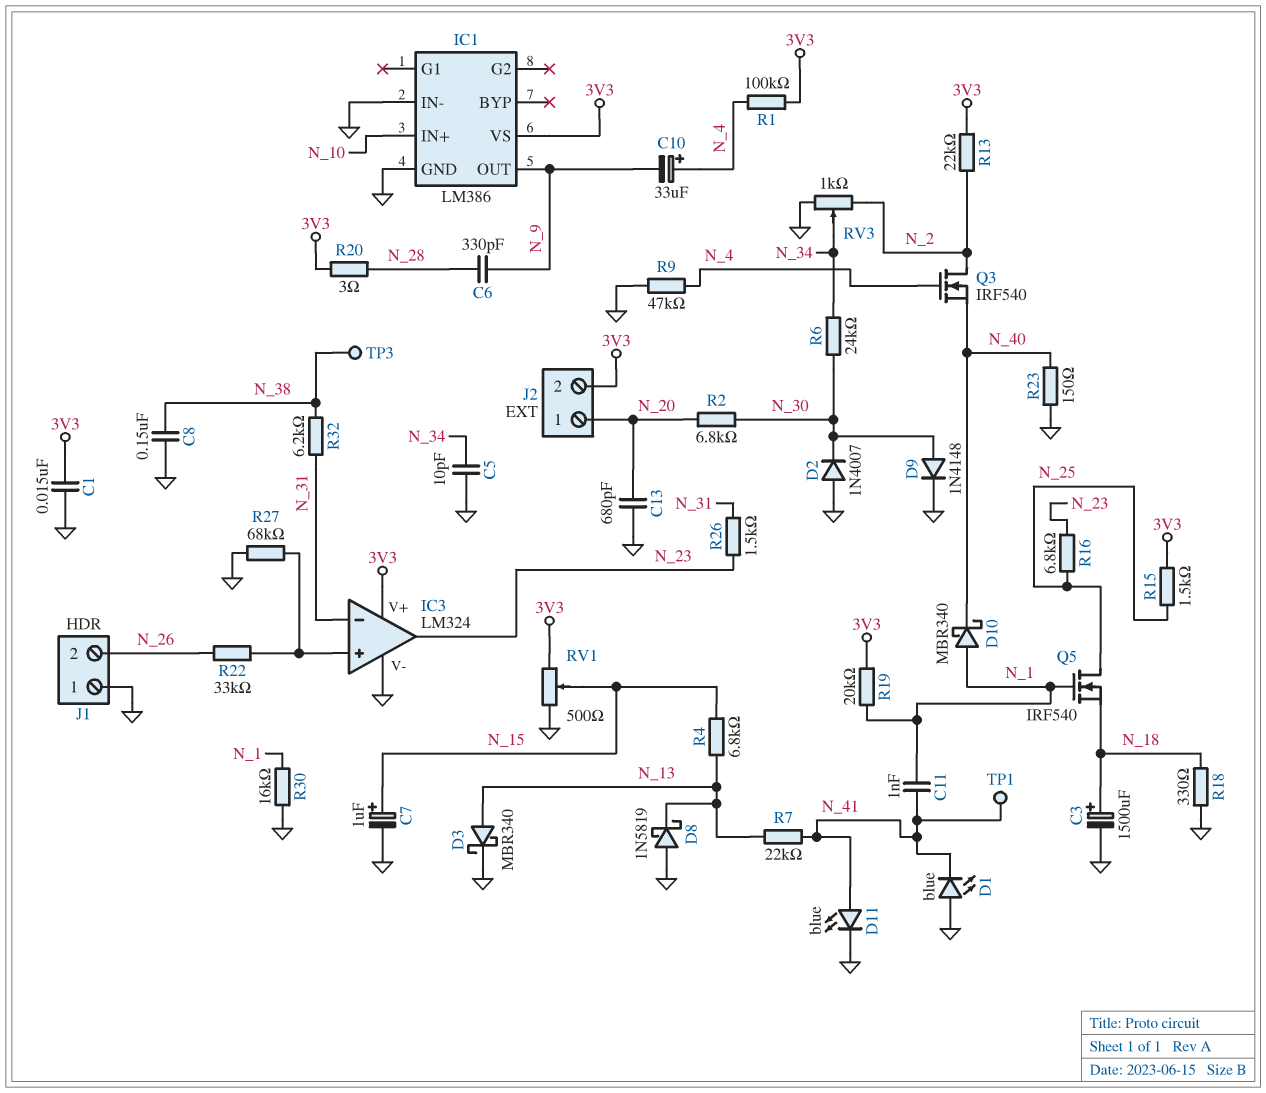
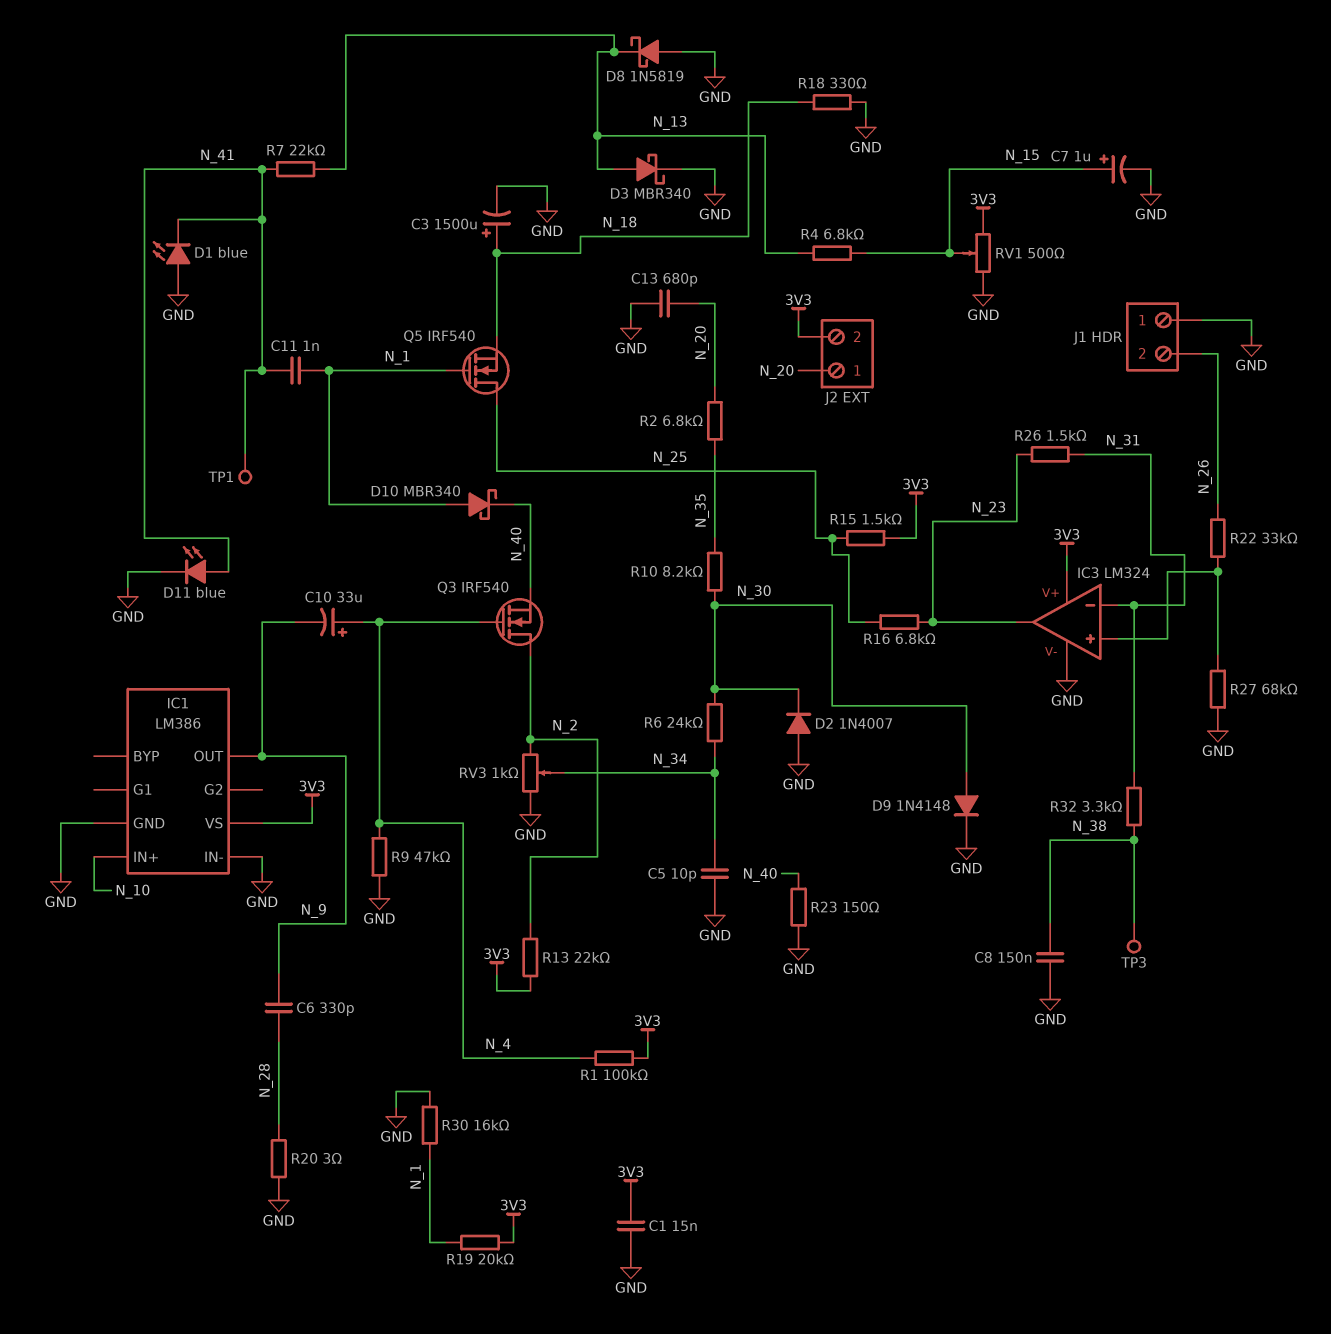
R2: 6.8k (N_20, N_30) -> 6.8k (N_20, N_35)
R10: none -> 8.2k (N_30, N_35)
R20: 3 (3V3, N_28) -> 3 (GND, N_28)
R32: 6.2k (N_31, N_38) -> 3.3k (N_31, N_38)

